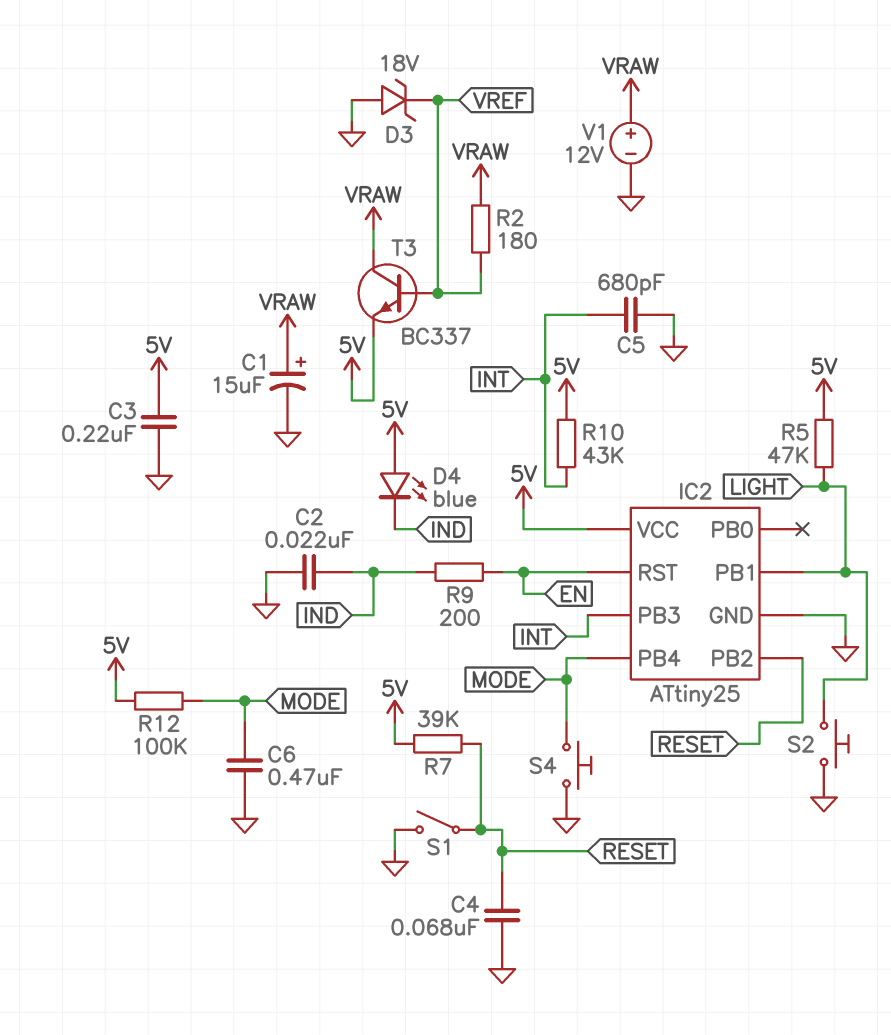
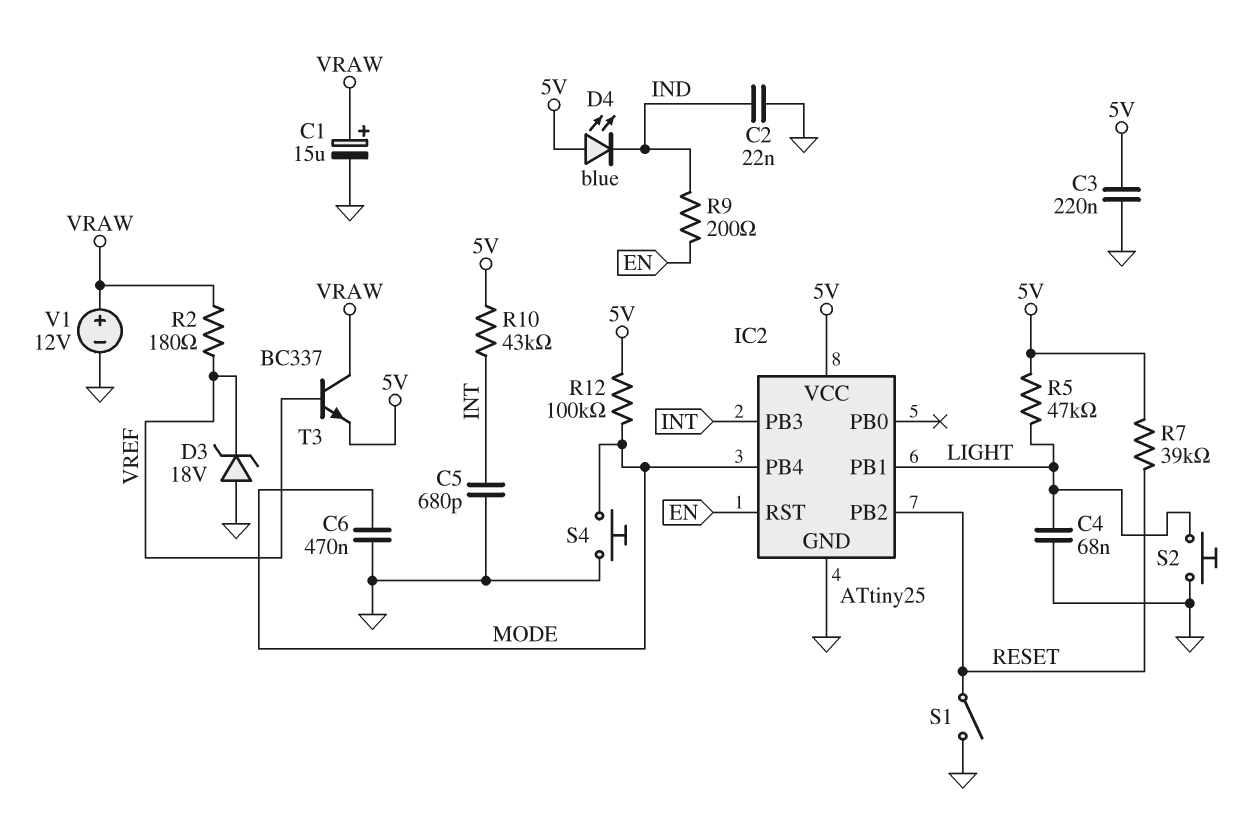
C4: 68nF (GND, RESET) -> 68nF (GND, LIGHT)

